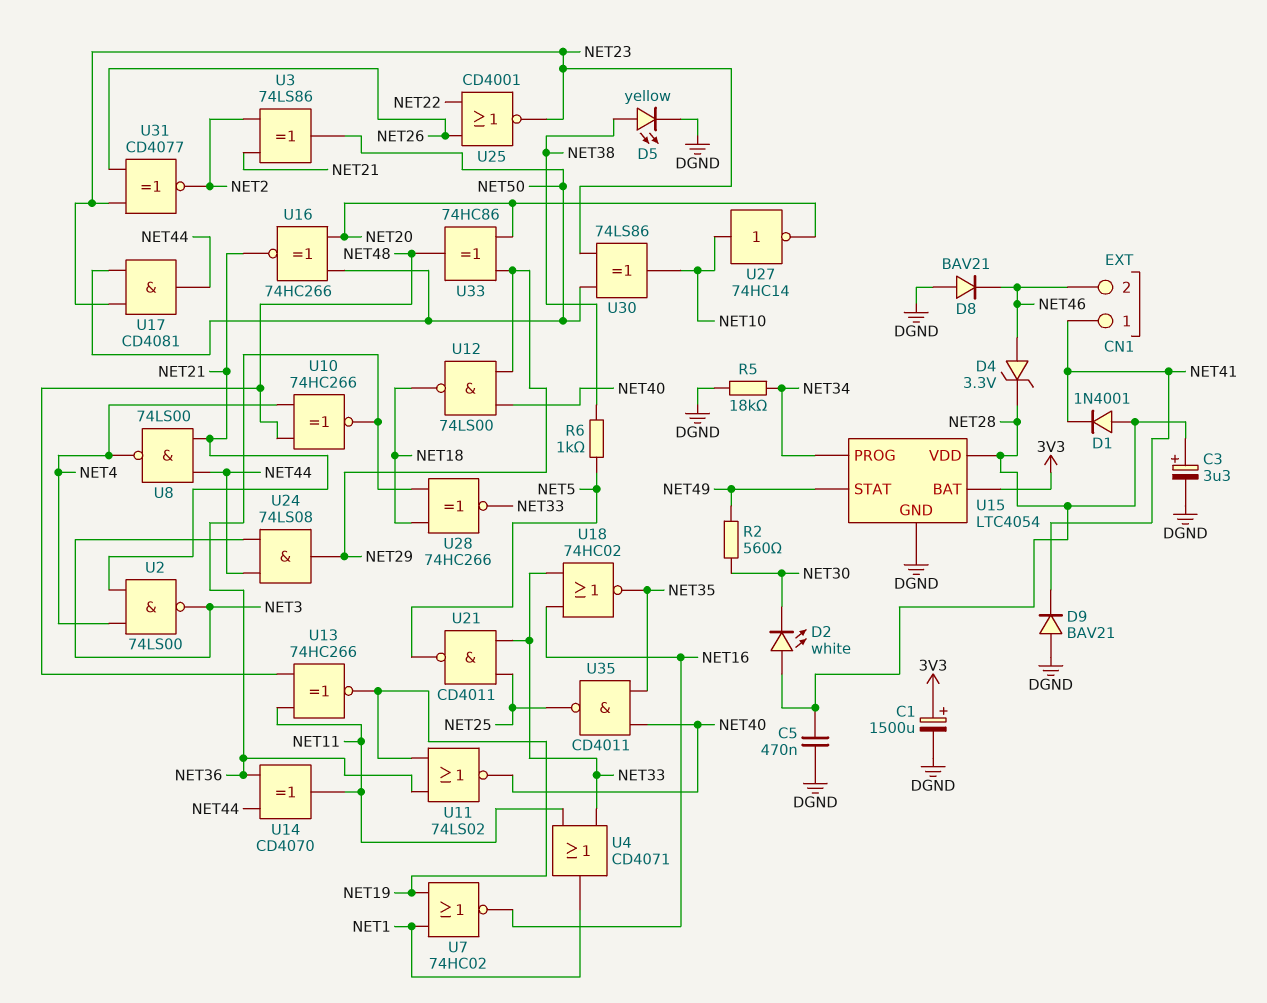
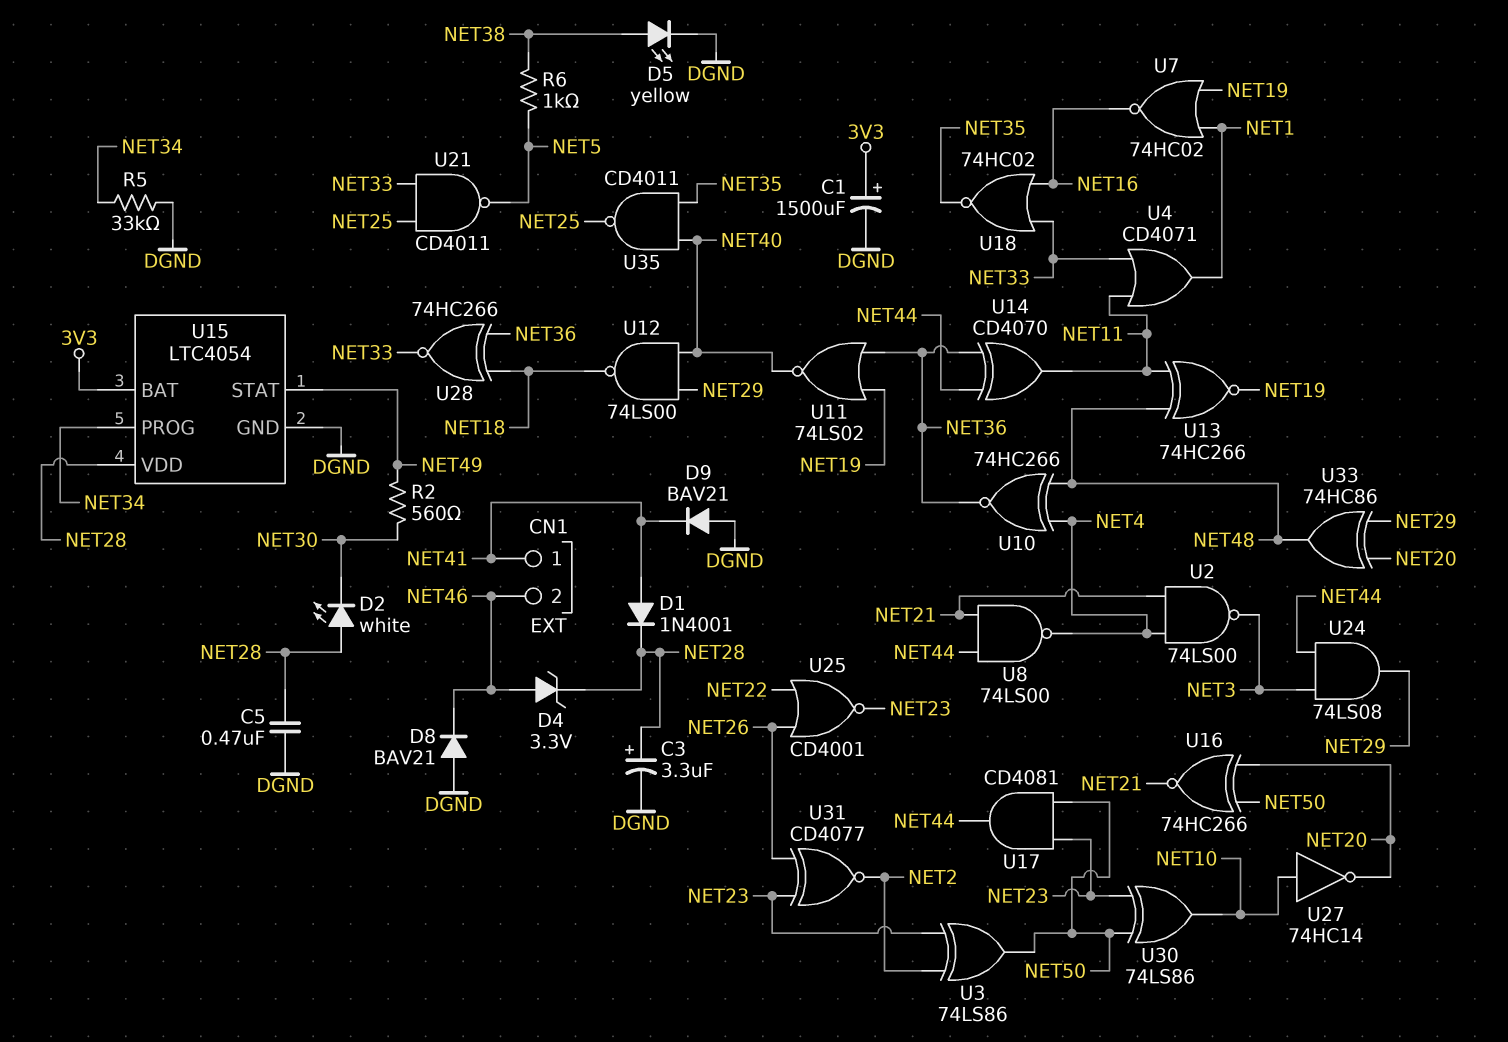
D1: diode 1N4001 (A NET28, K NET41) -> diode 1N4001 (A NET41, K NET28)
R5: 18k (DGND, NET34) -> 33k (DGND, NET34)
U3: XOR 74LS86 (in NET2, in NET21, out NET50) -> XOR 74LS86 (in NET2, in NET23, out NET50)

